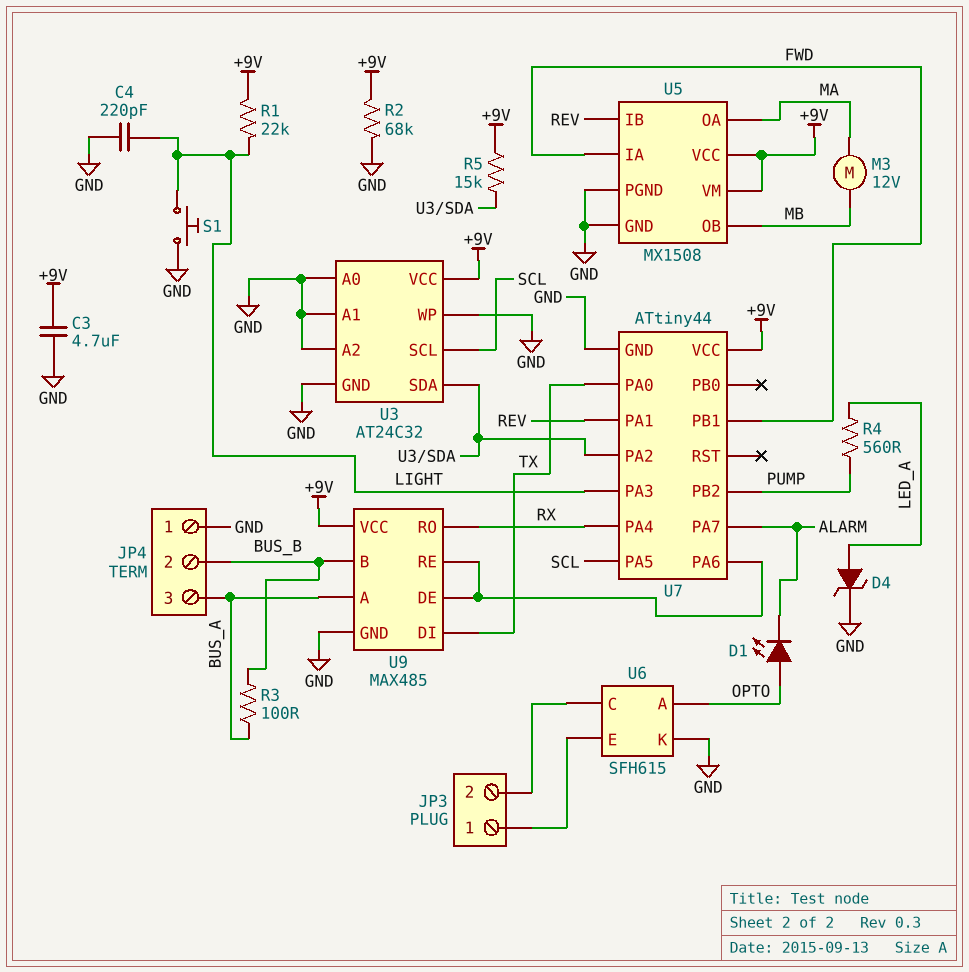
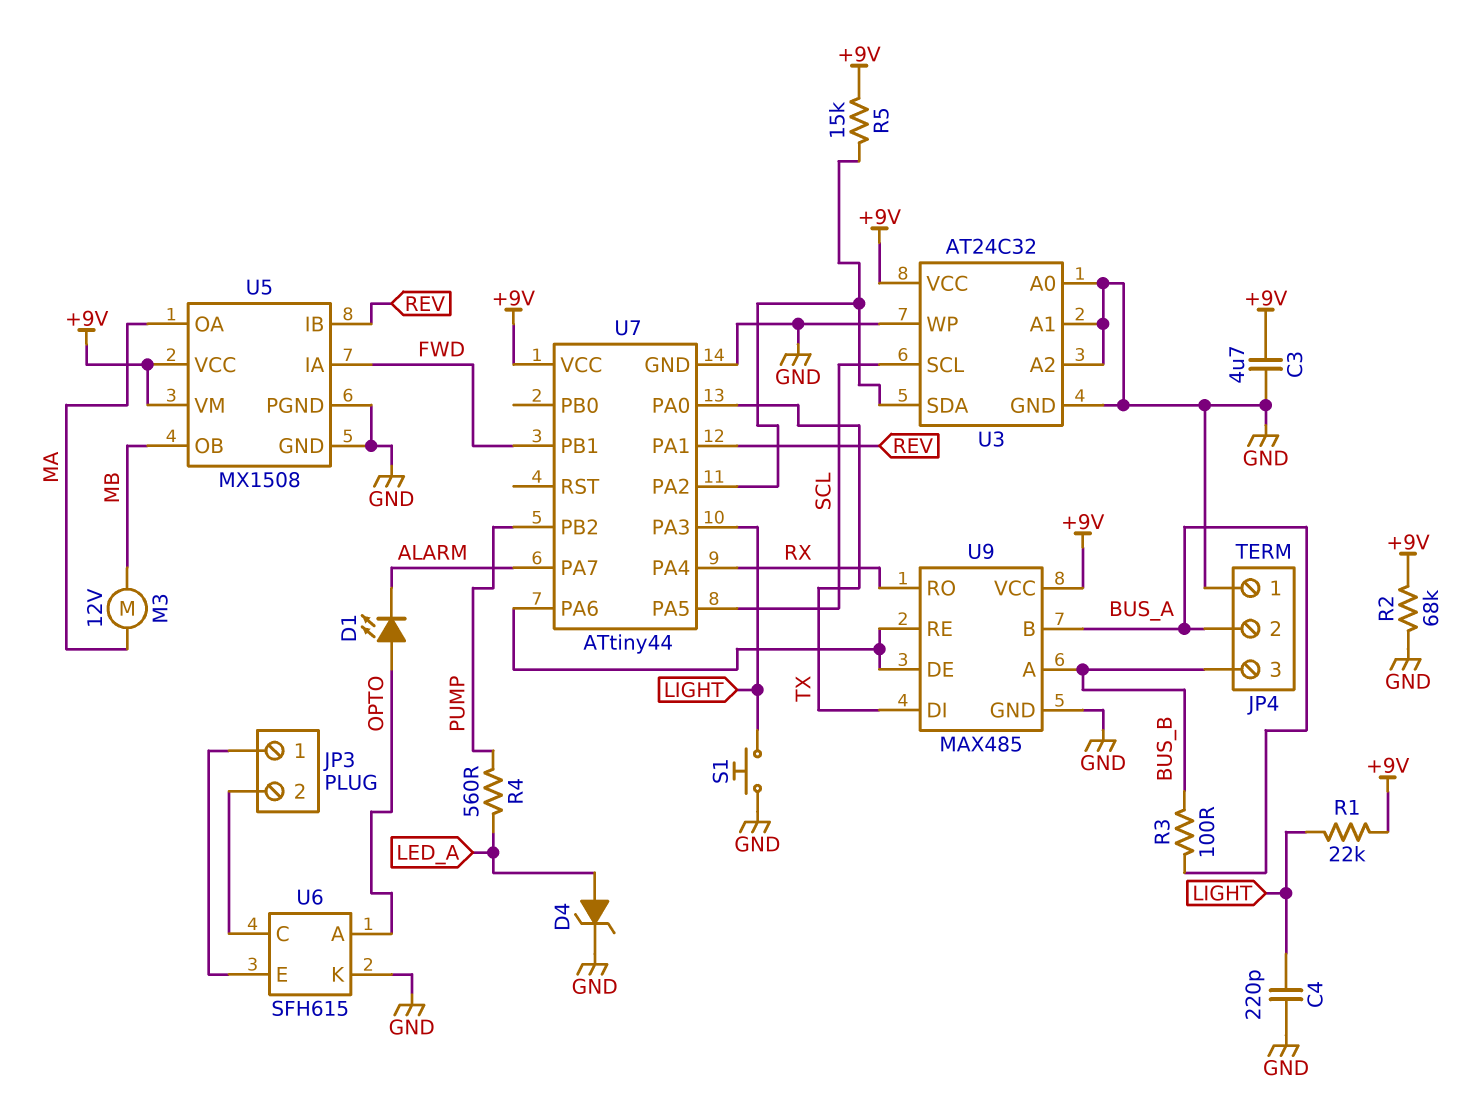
JP4 pin 2: BUS_B -> BUS_A
JP4 pin 3: BUS_A -> BUS_B
U9 pin A: BUS_A -> BUS_B
U9 pin B: BUS_B -> BUS_A

